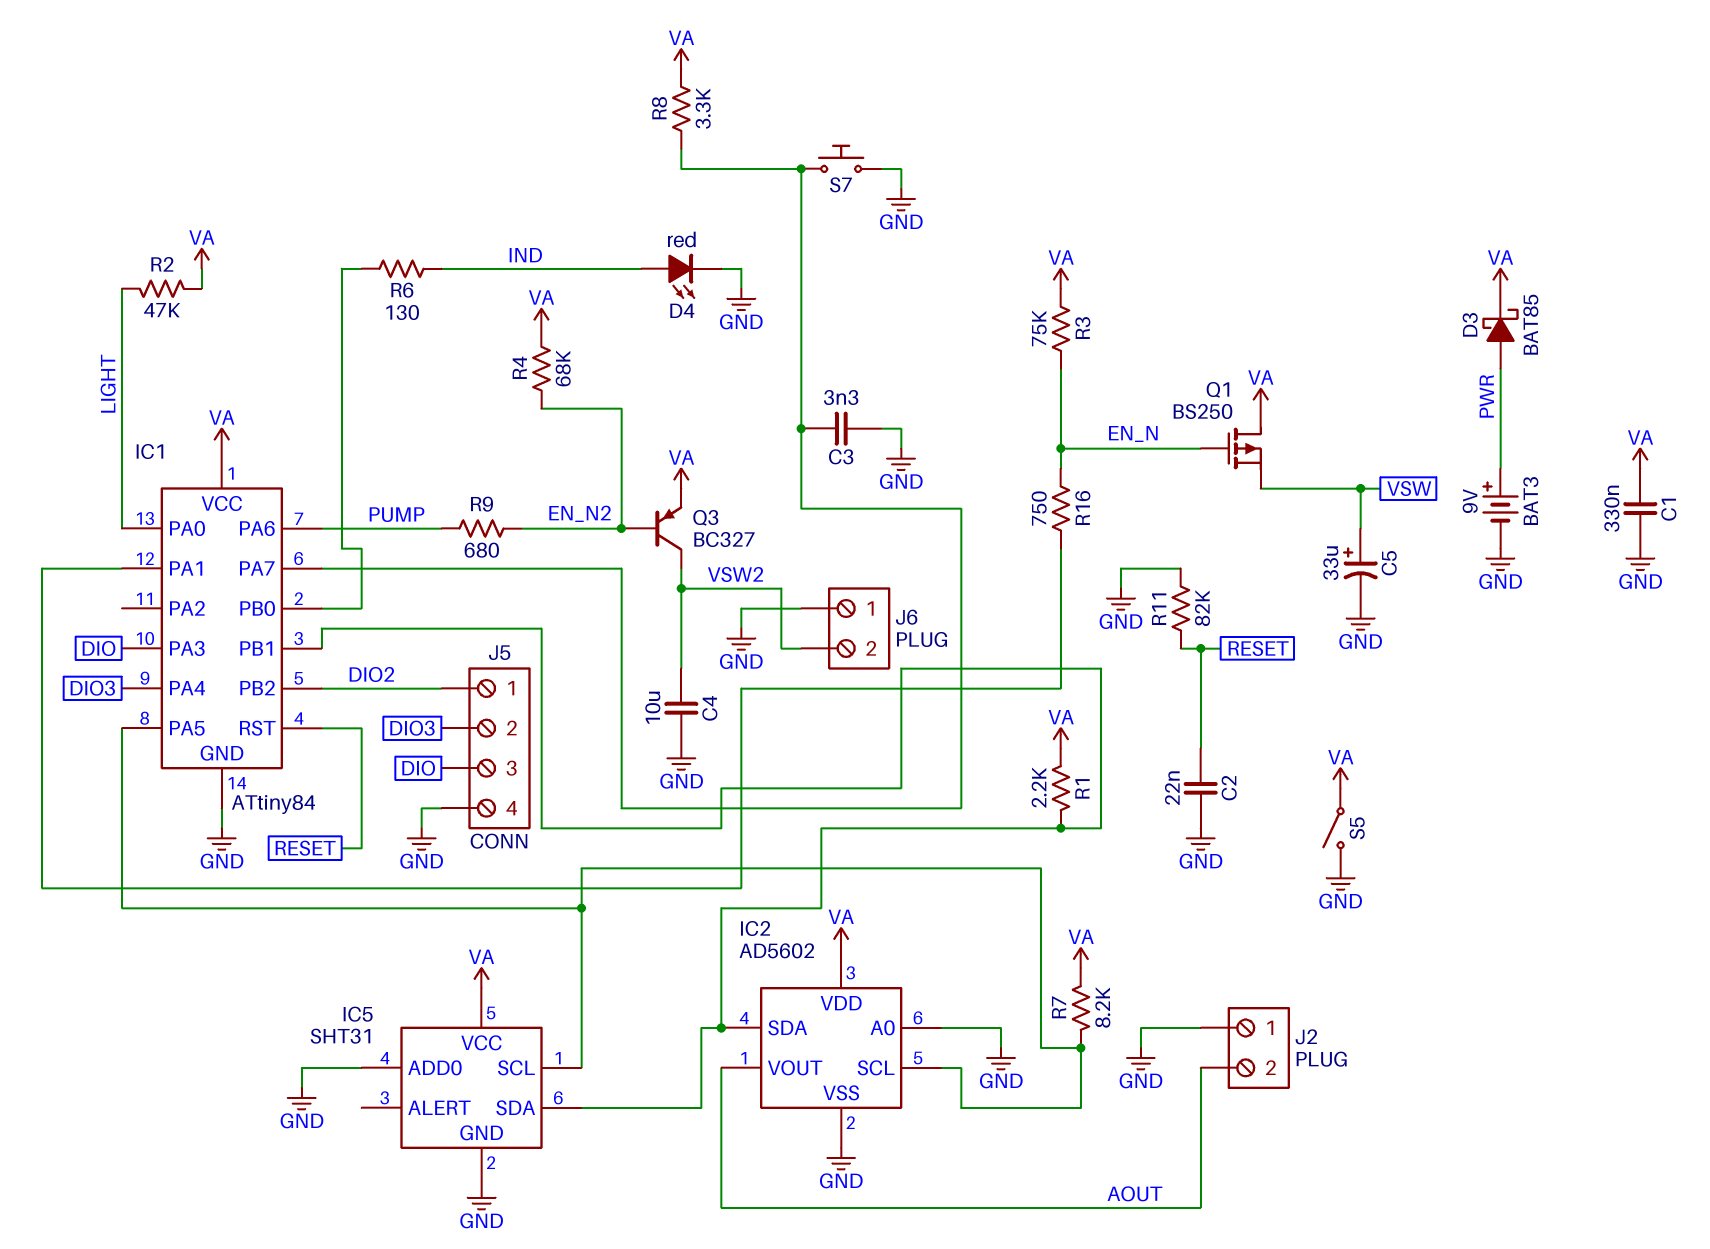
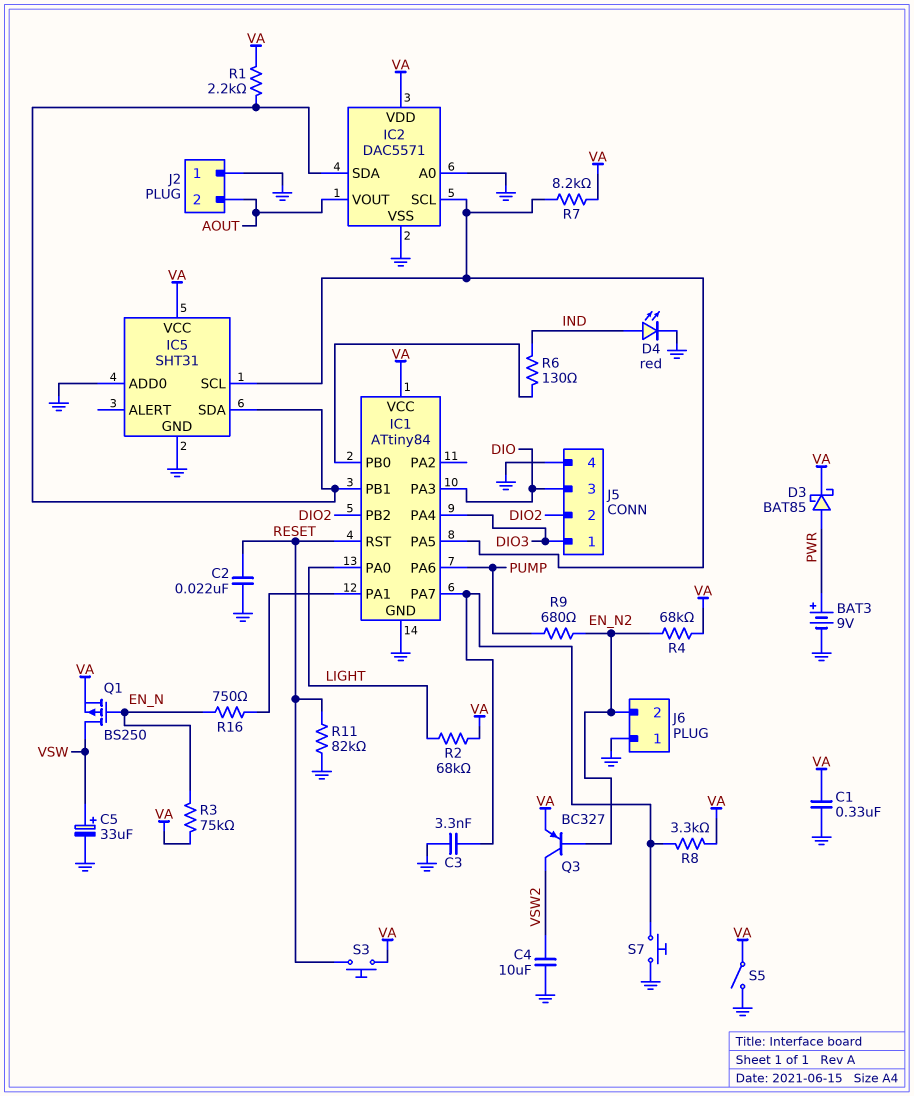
IC2: AD5602 -> DAC5571
J5 pin 1: DIO2 -> DIO3
J5 pin 2: DIO3 -> DIO2
J6 pin 2: VSW2 -> EN_N2
Q1: PMOS BS250 (G EN_N, D VA, S VSW) -> PMOS BS250 (G EN_N, D VSW, S VA)
R2: 47k (LIGHT, VA) -> 68k (LIGHT, VA)
S3: none -> button (RESET, VA)

